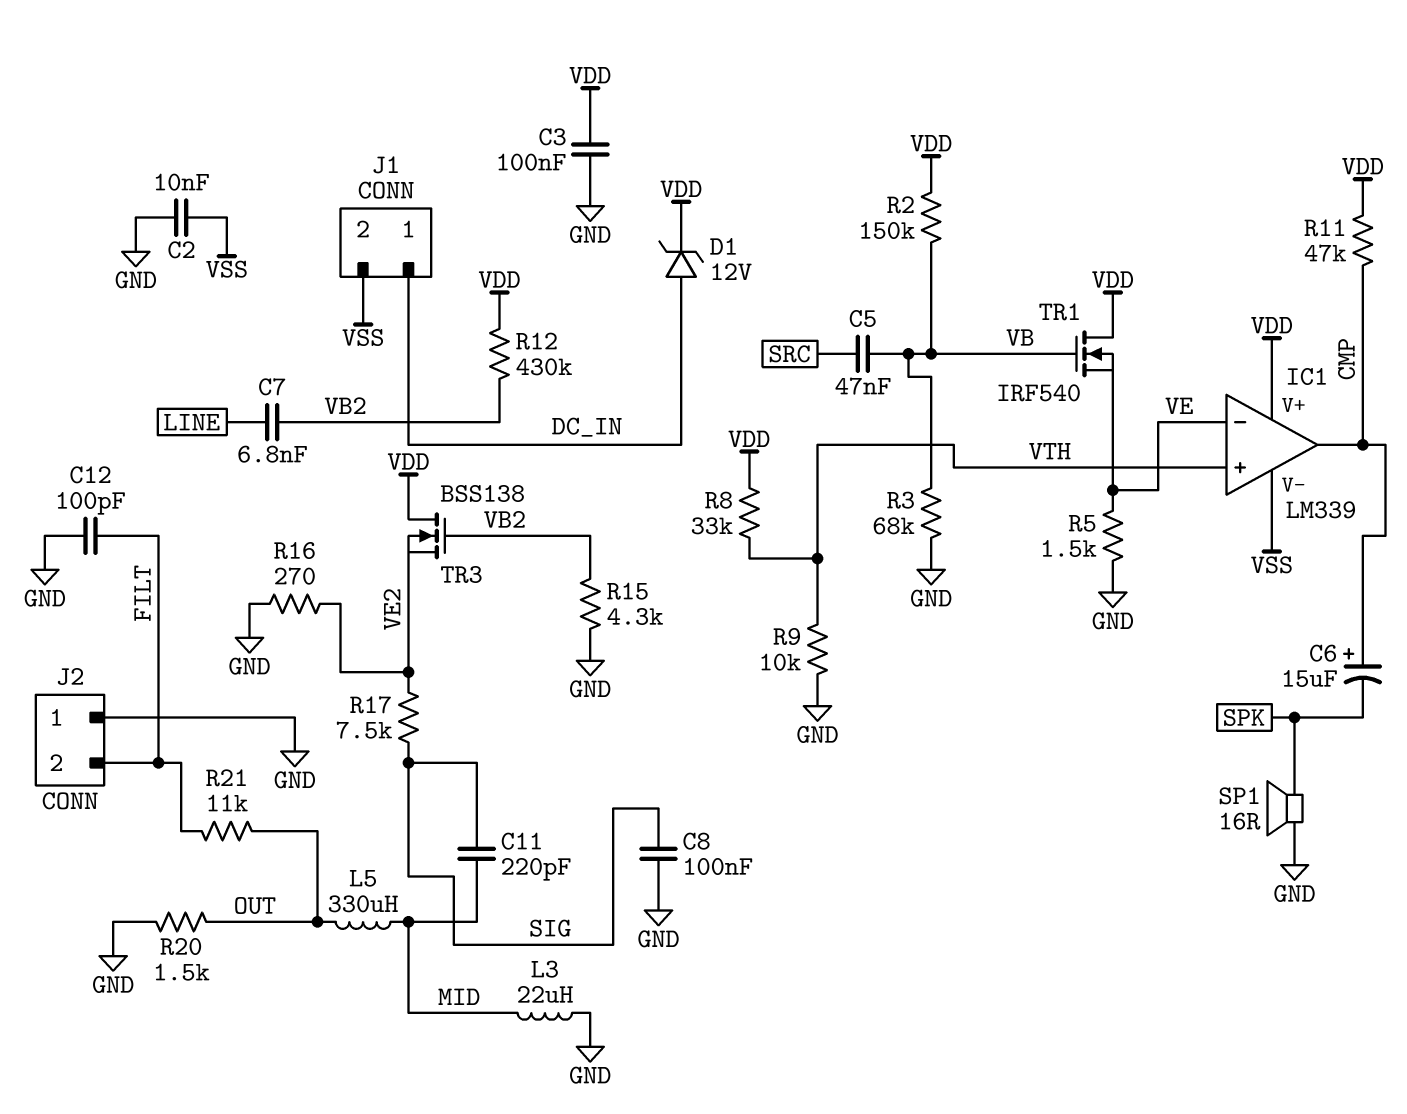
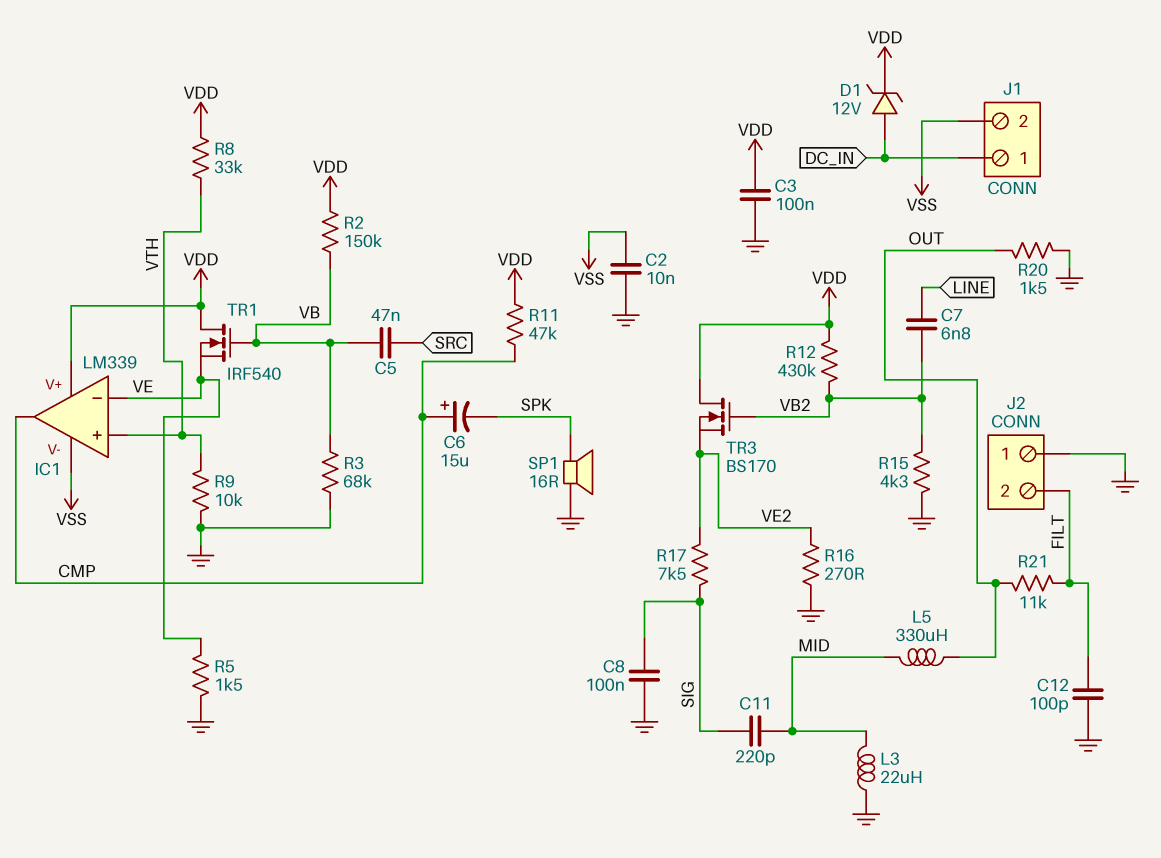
TR3: NMOS BSS138 (G VB2, D VDD, S VE2) -> NMOS BS170 (G VB2, D VDD, S VE2)

